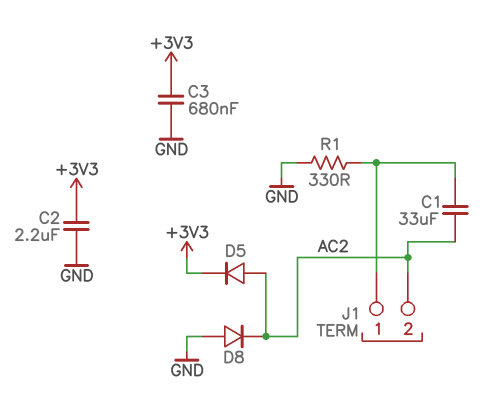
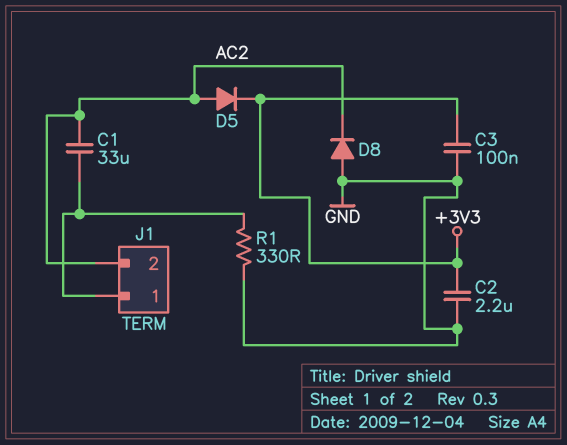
C3: 680nF (+3V3, GND) -> 100nF (+3V3, GND)

